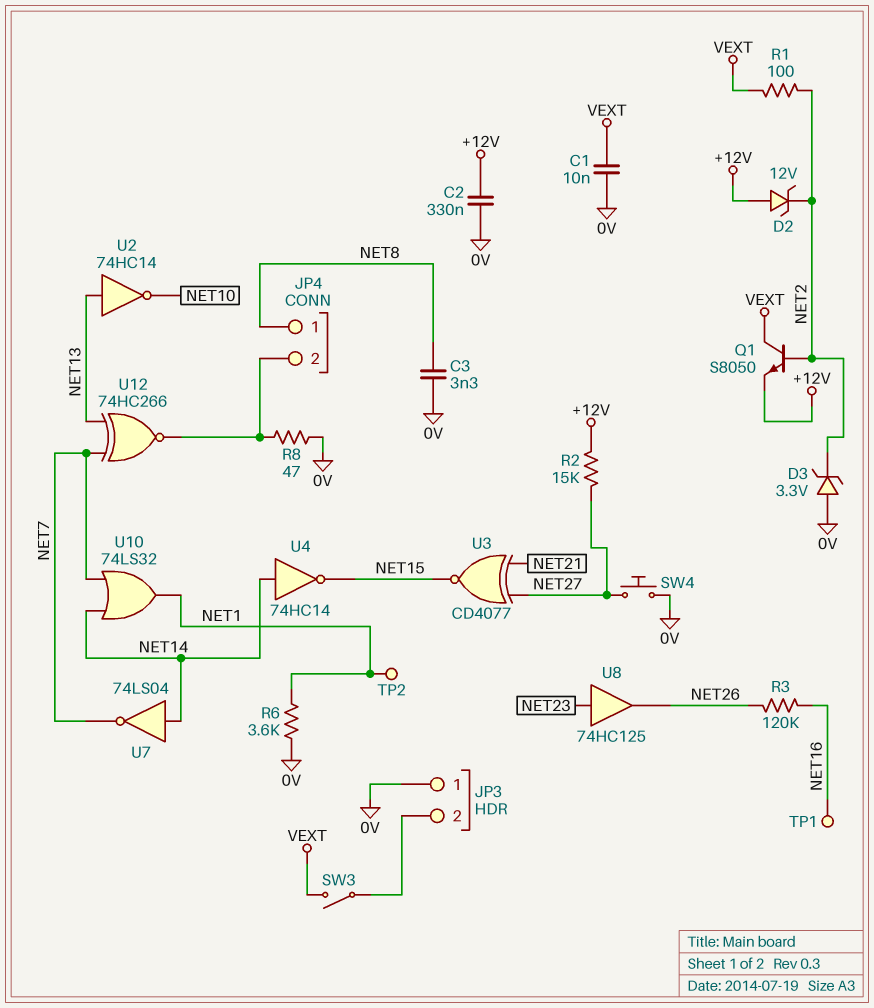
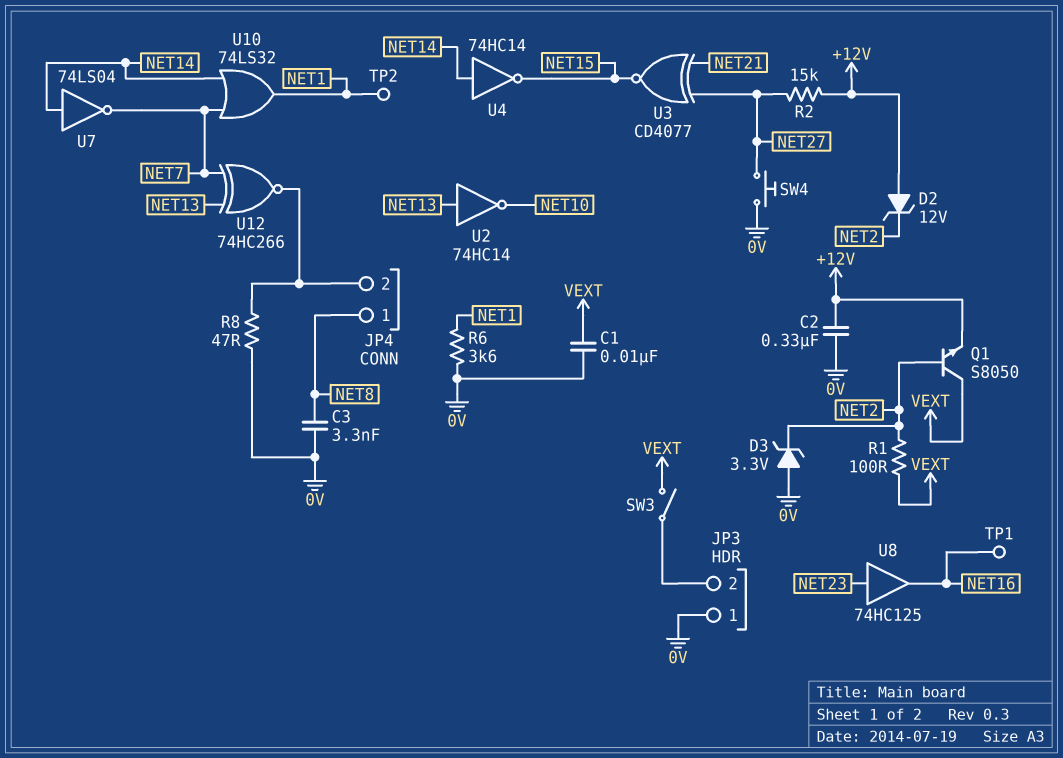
R3: 120k (NET16, NET26) -> none
U8: buffer 74HC125 (in NET23, out NET26) -> buffer 74HC125 (in NET23, out NET16)

